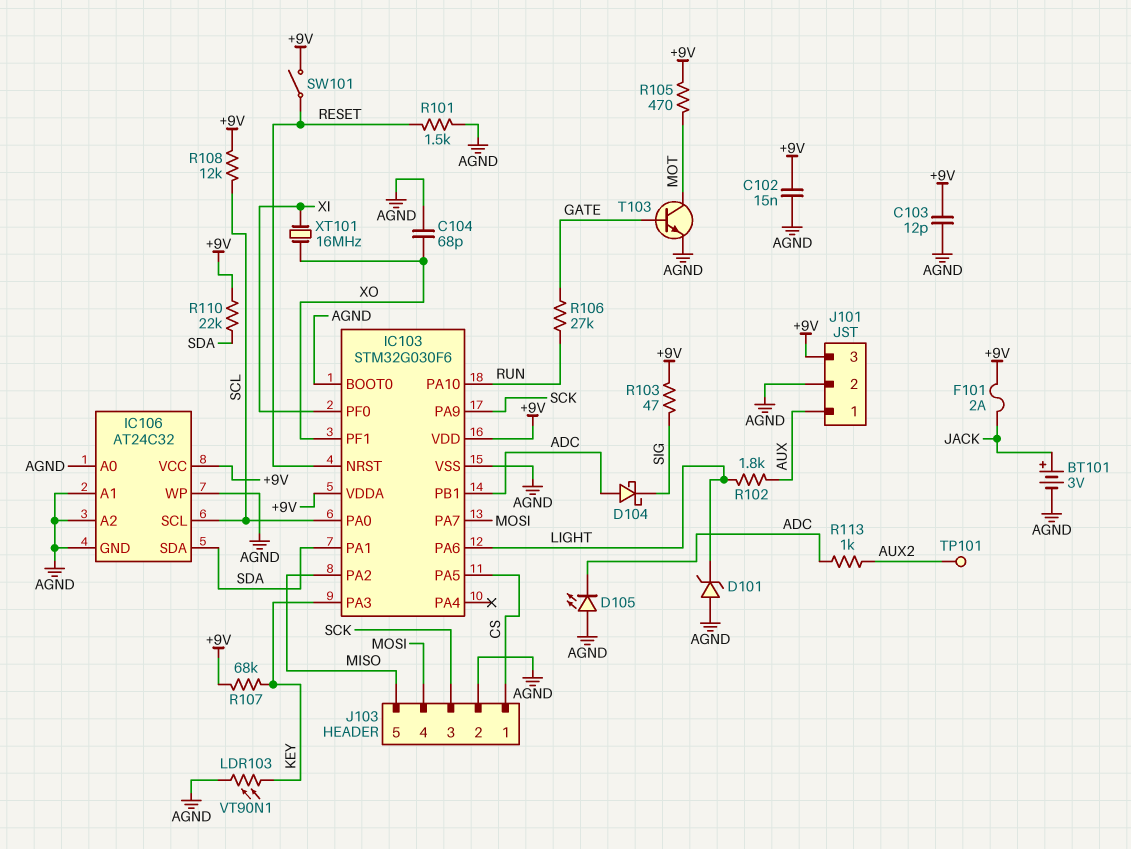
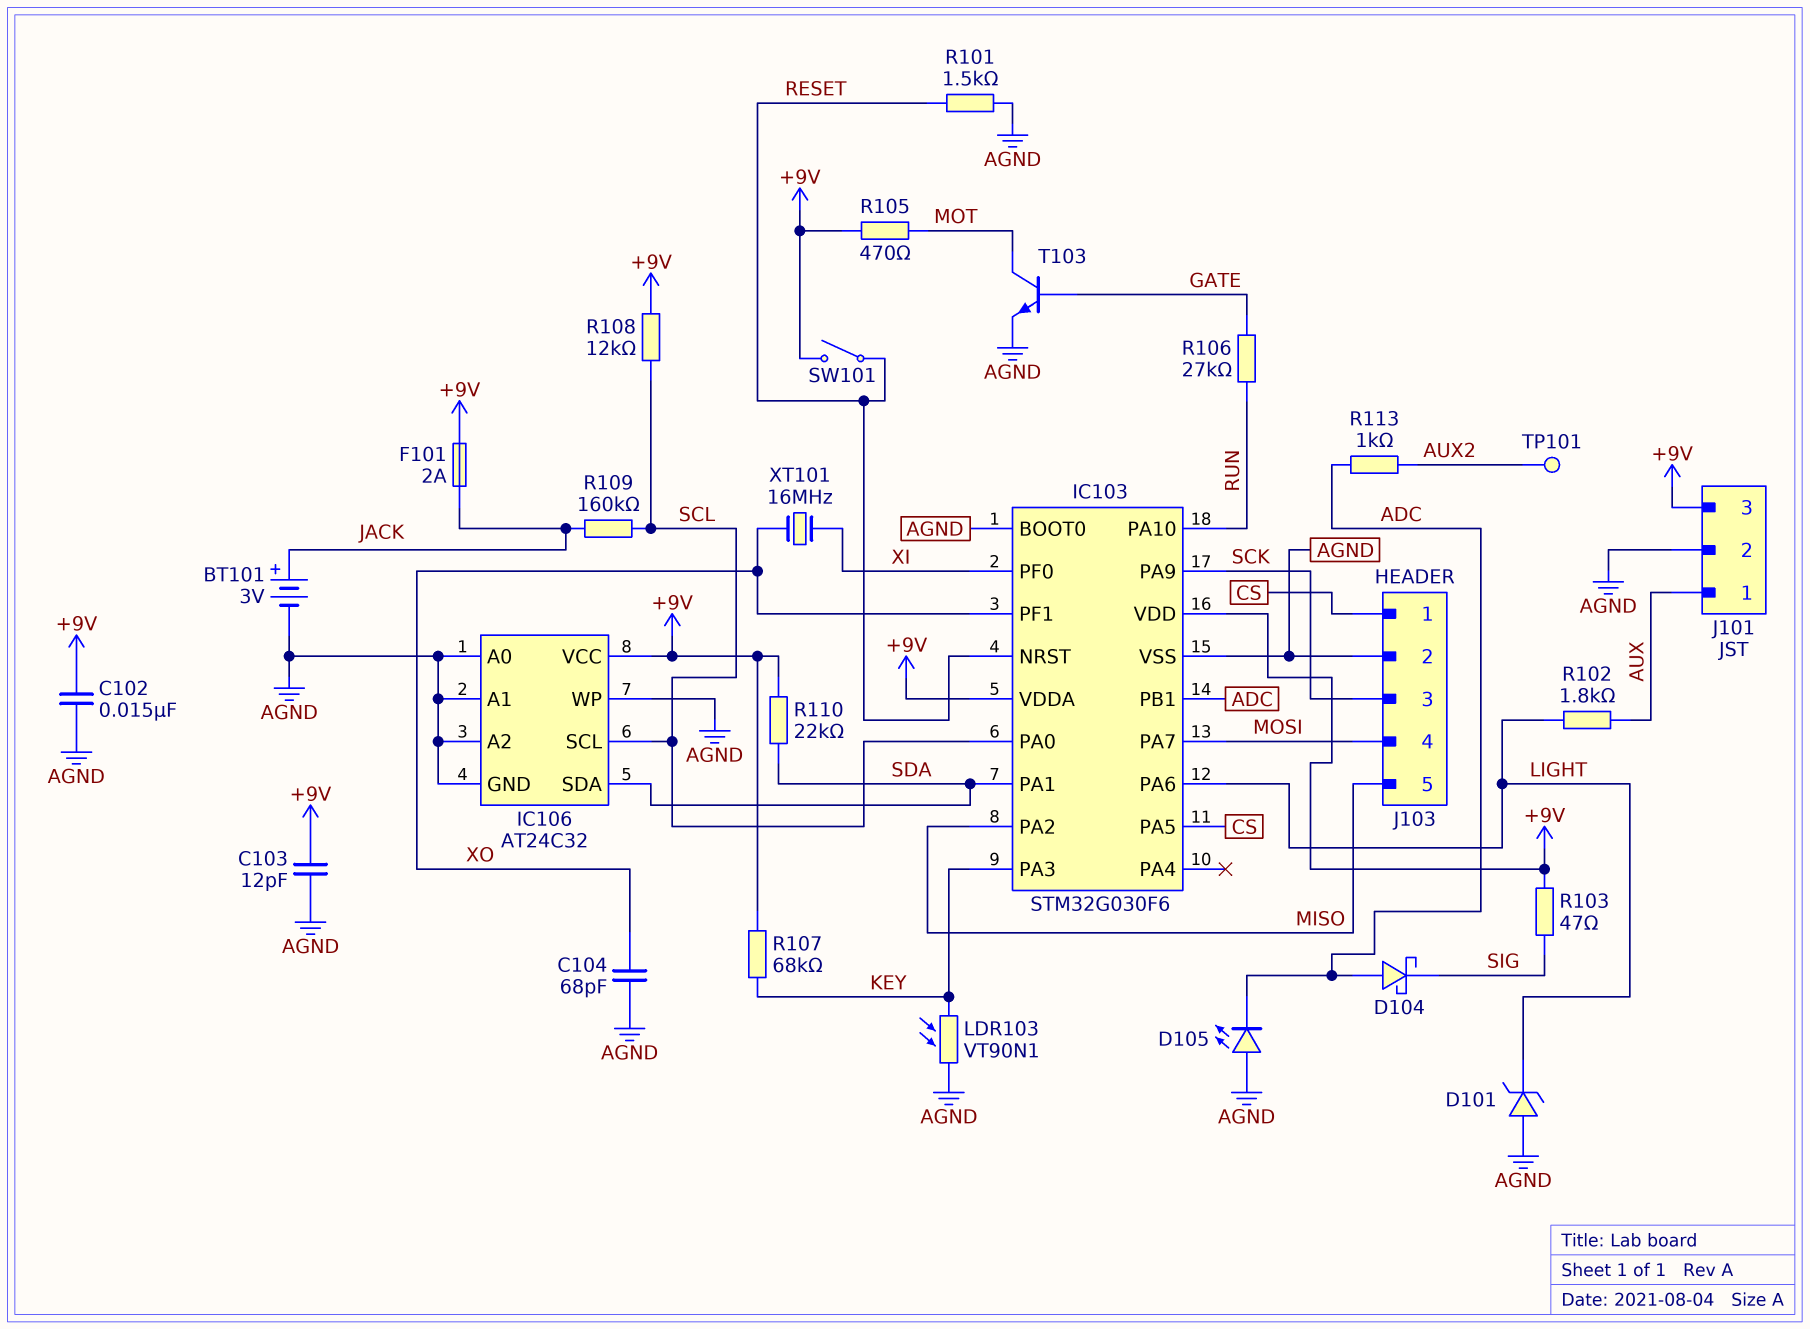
R109: none -> 160k (JACK, SCL)

